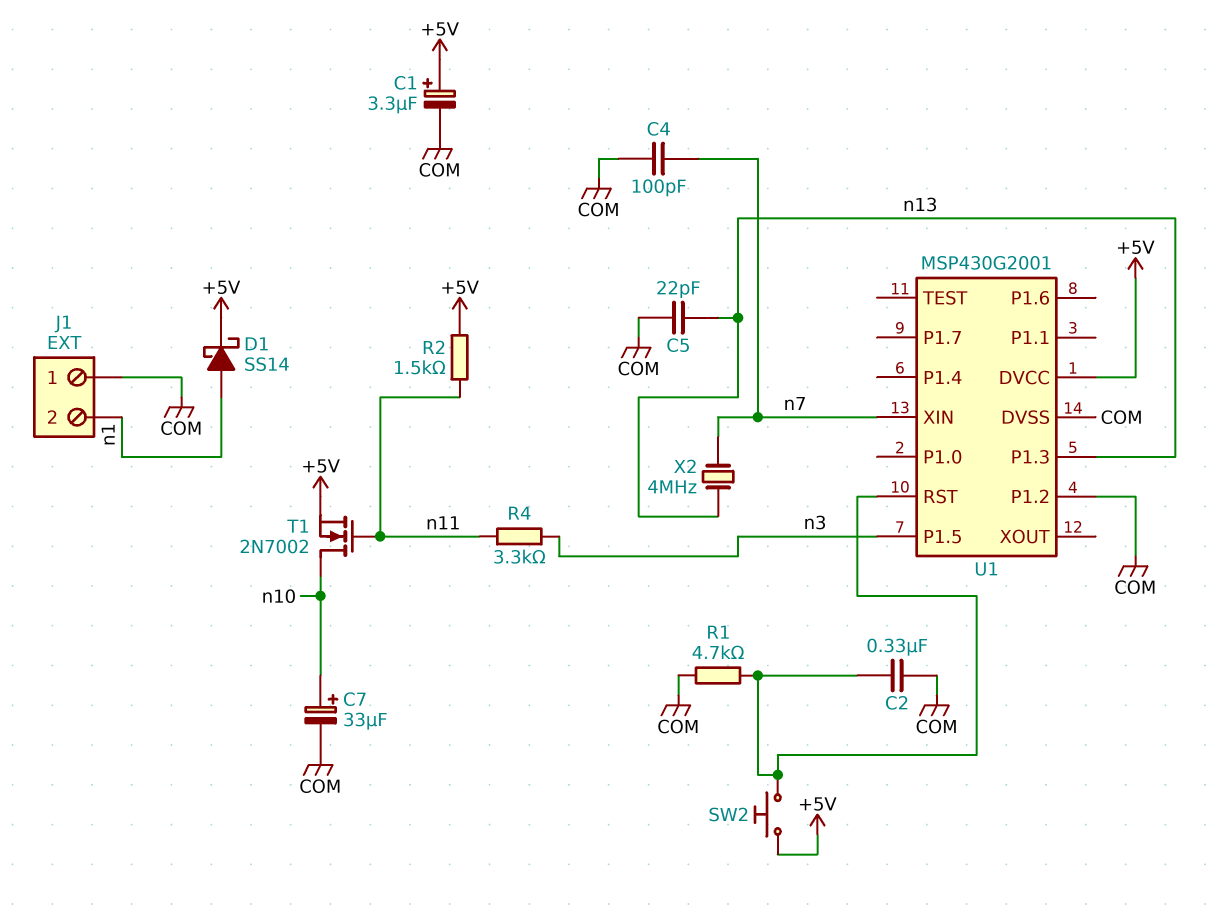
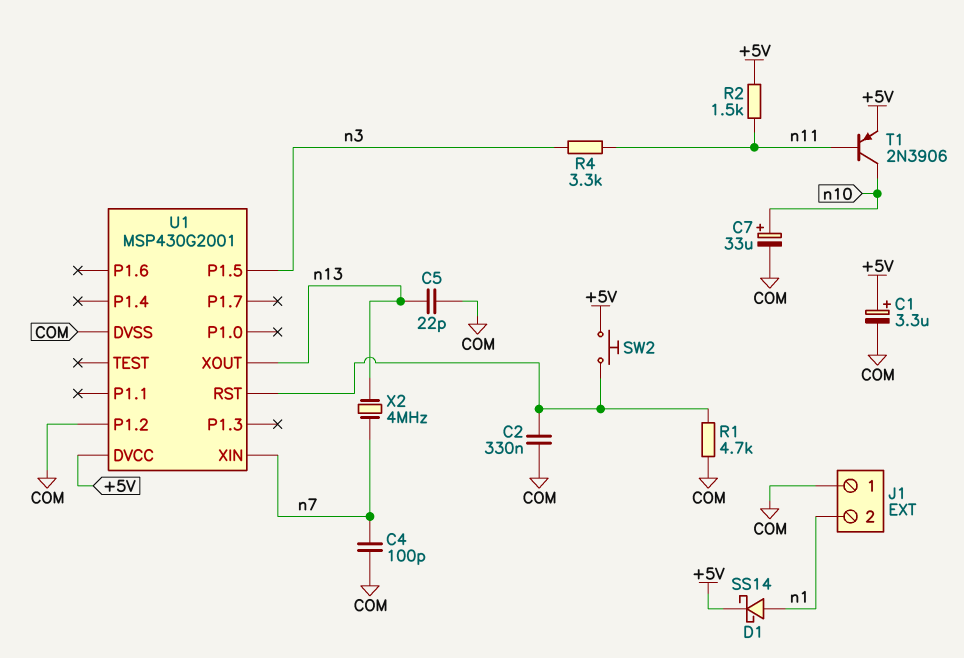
T1: NMOS 2N7002 (G n11, D n10, S +5V) -> PNP 2N3906 (B n11, C n10, E +5V)
U1 pin P1.3: n13 -> none
U1 pin XOUT: none -> n13

